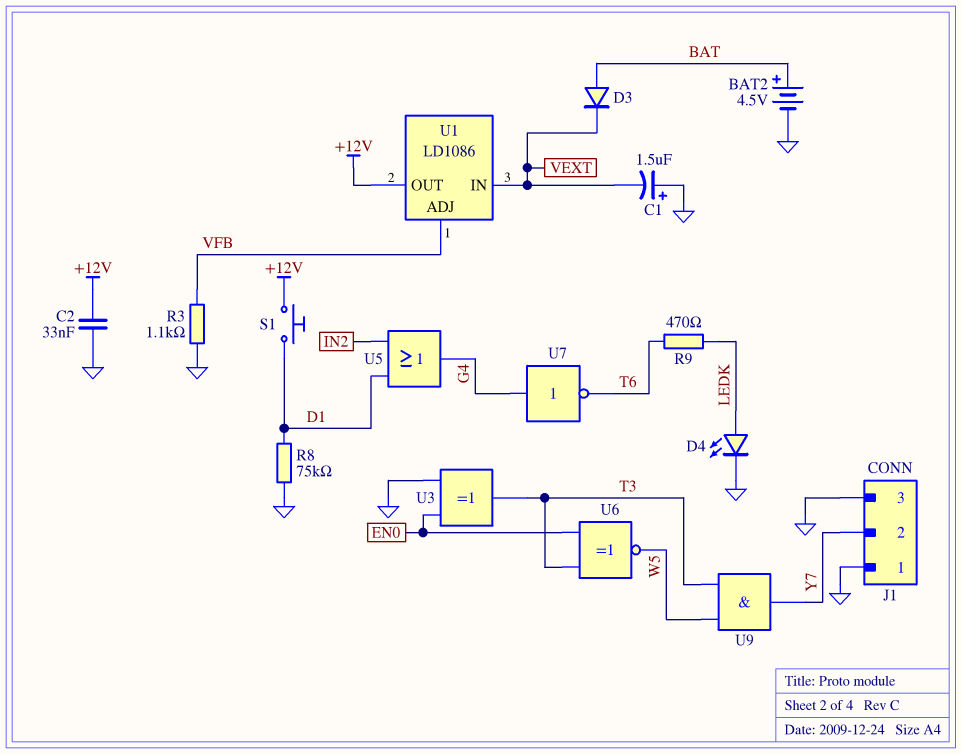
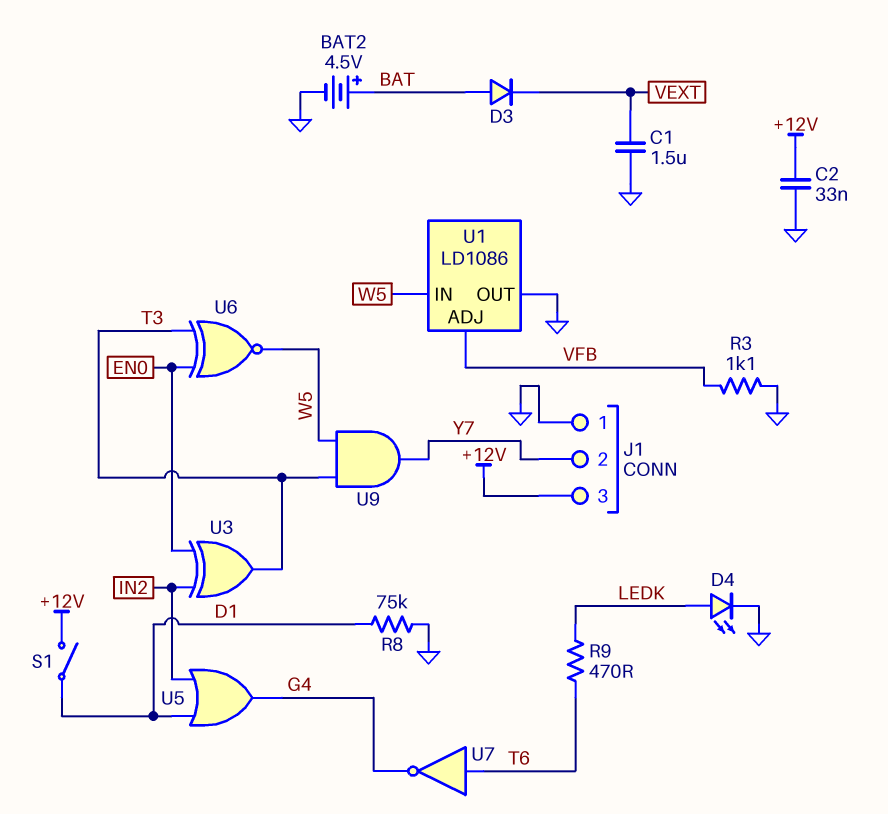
C1: 1.5uF (plus GND, minus VEXT) -> 1.5uF (GND, VEXT)
J1 pin 3: GND -> +12V
S1: button (+12V, D1) -> switch (+12V, D1)
U1 pin IN: VEXT -> W5
U1 pin OUT: +12V -> GND
U3: XOR (in EN0, in GND, out T3) -> XOR (in EN0, in IN2, out T3)
U7: NOT (in G4, out T6) -> NOT (in T6, out G4)

